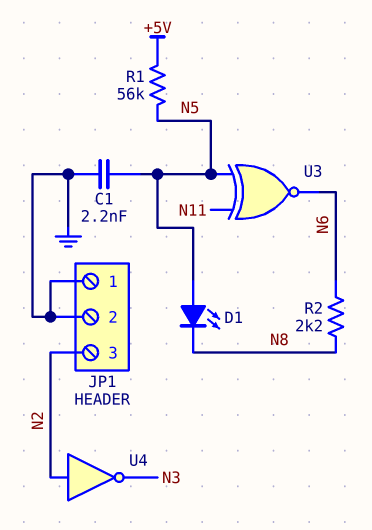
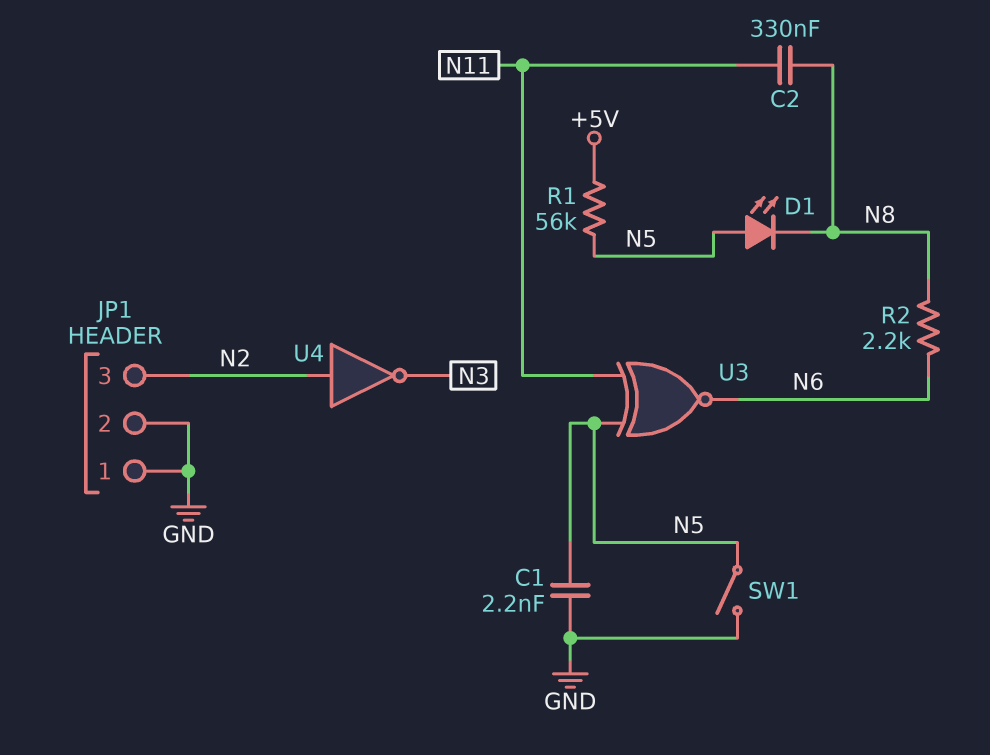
C2: none -> 330nF (N8, N11)
SW1: none -> switch (GND, N5)

